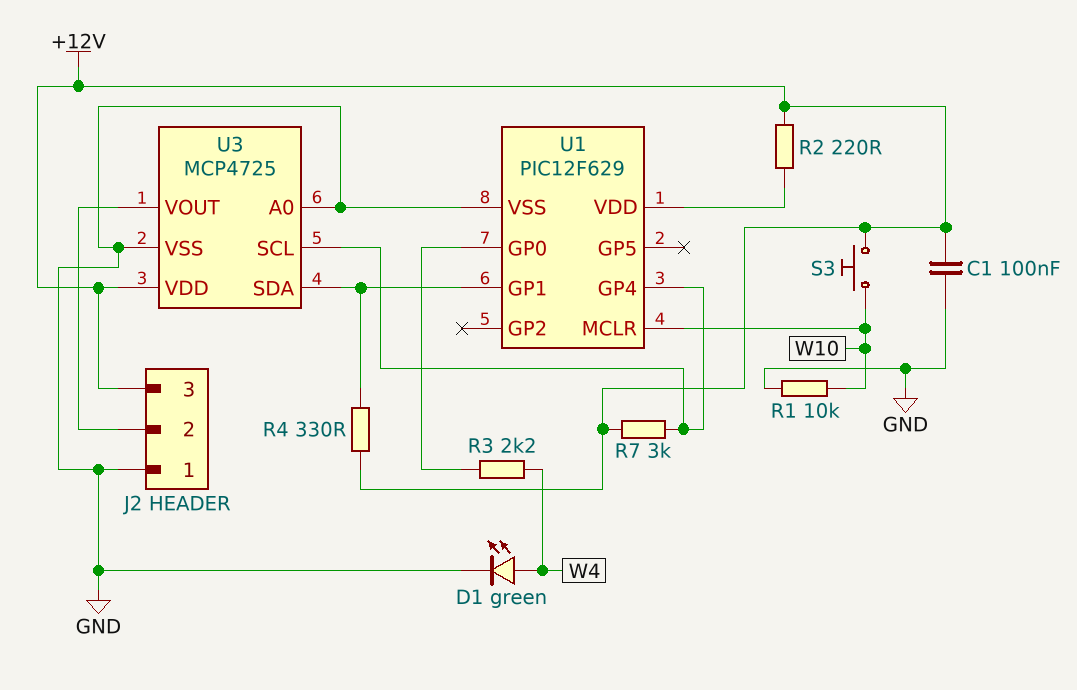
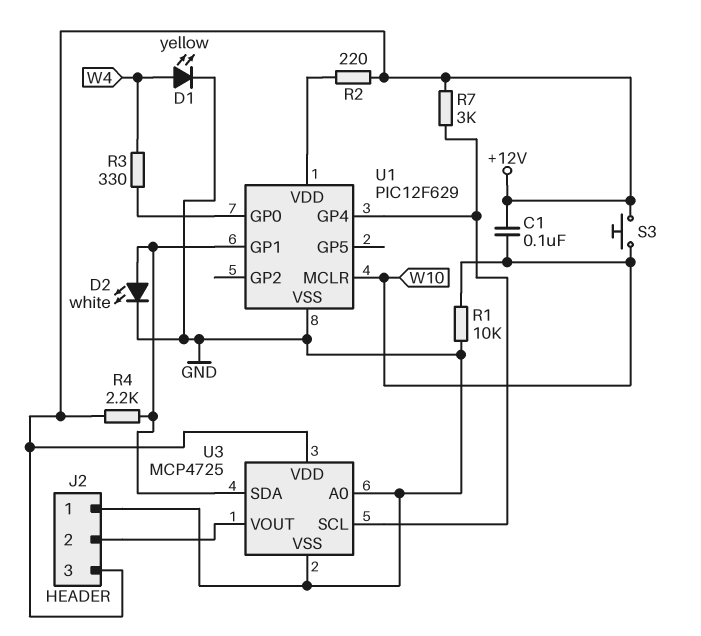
C1: 100nF (+12V, GND) -> 100nF (+12V, W10)
D1: LED green (A W4, K GND) -> LED yellow (A W4, K GND)
D2: none -> LED white (A U1/GP1, K GND)
R3: 2.2k (U1/GP0, W4) -> 330 (U1/GP0, W4)
R4: 330 (+12V, U1/GP1) -> 2.2k (+12V, U1/GP1)

